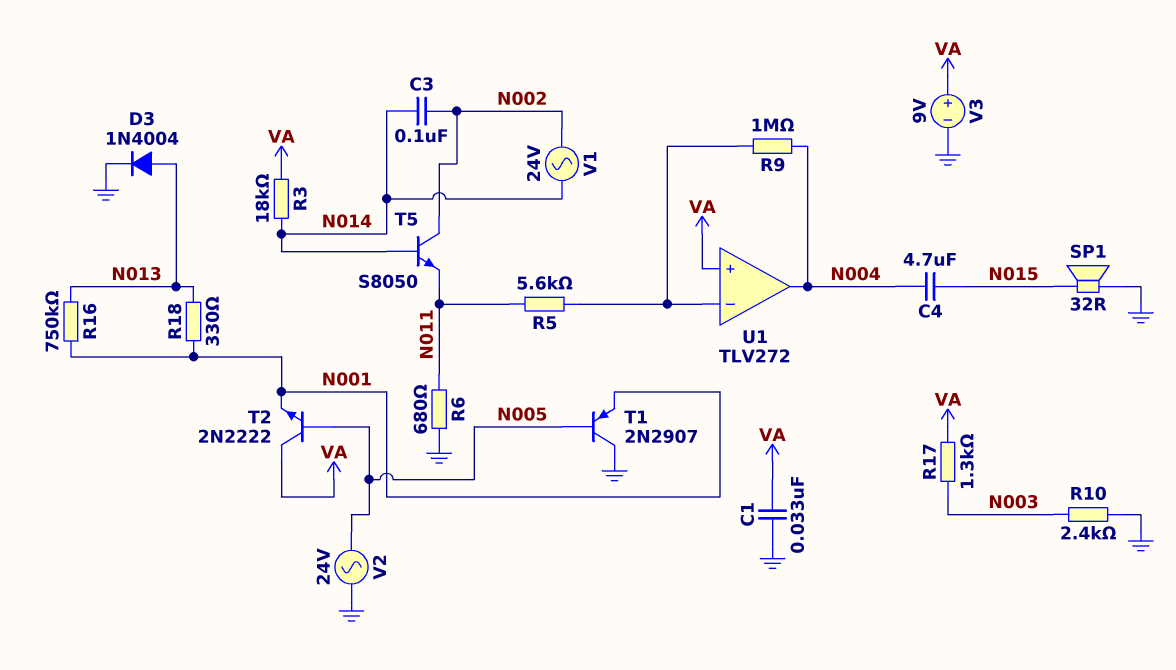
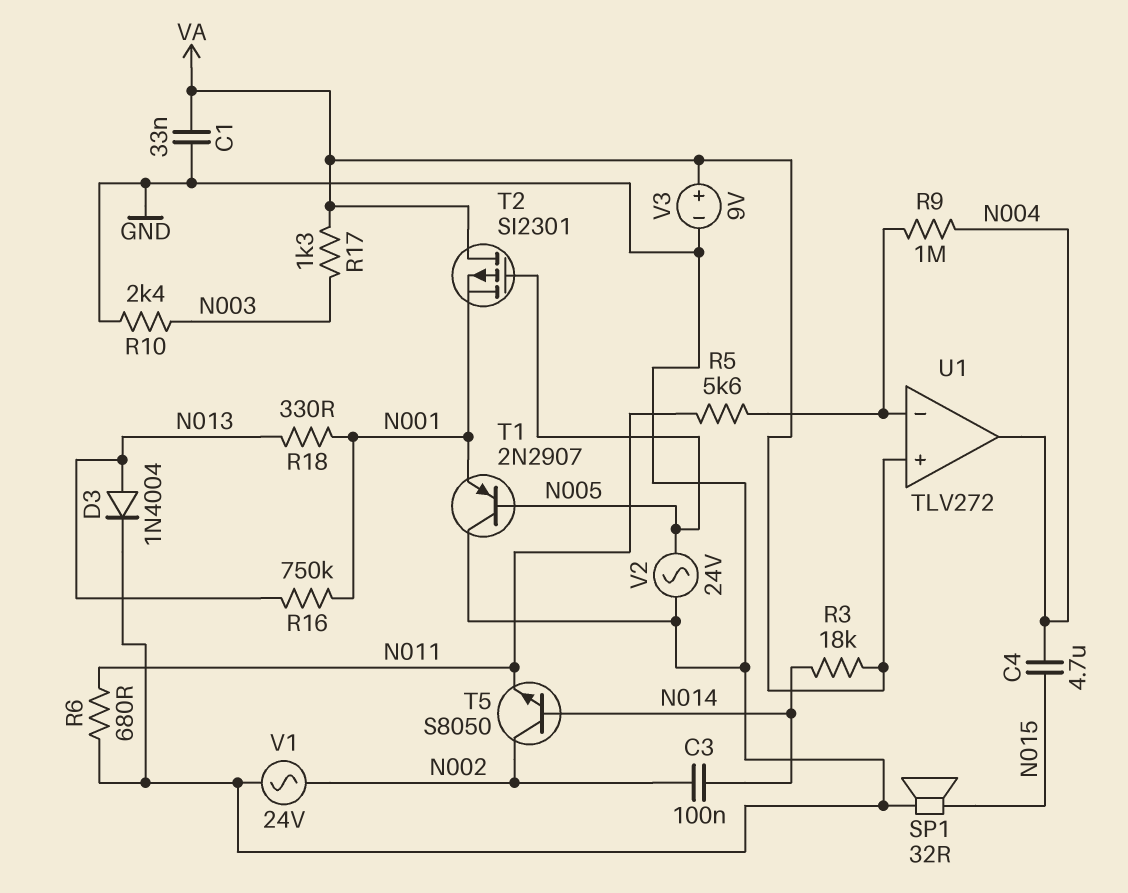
T2: NPN 2N2222 (B N005, C VA, E N001) -> PMOS SI2301 (G N005, D VA, S N001)
V1: AC 24V (N002, N014) -> AC 24V (GND, N002)

